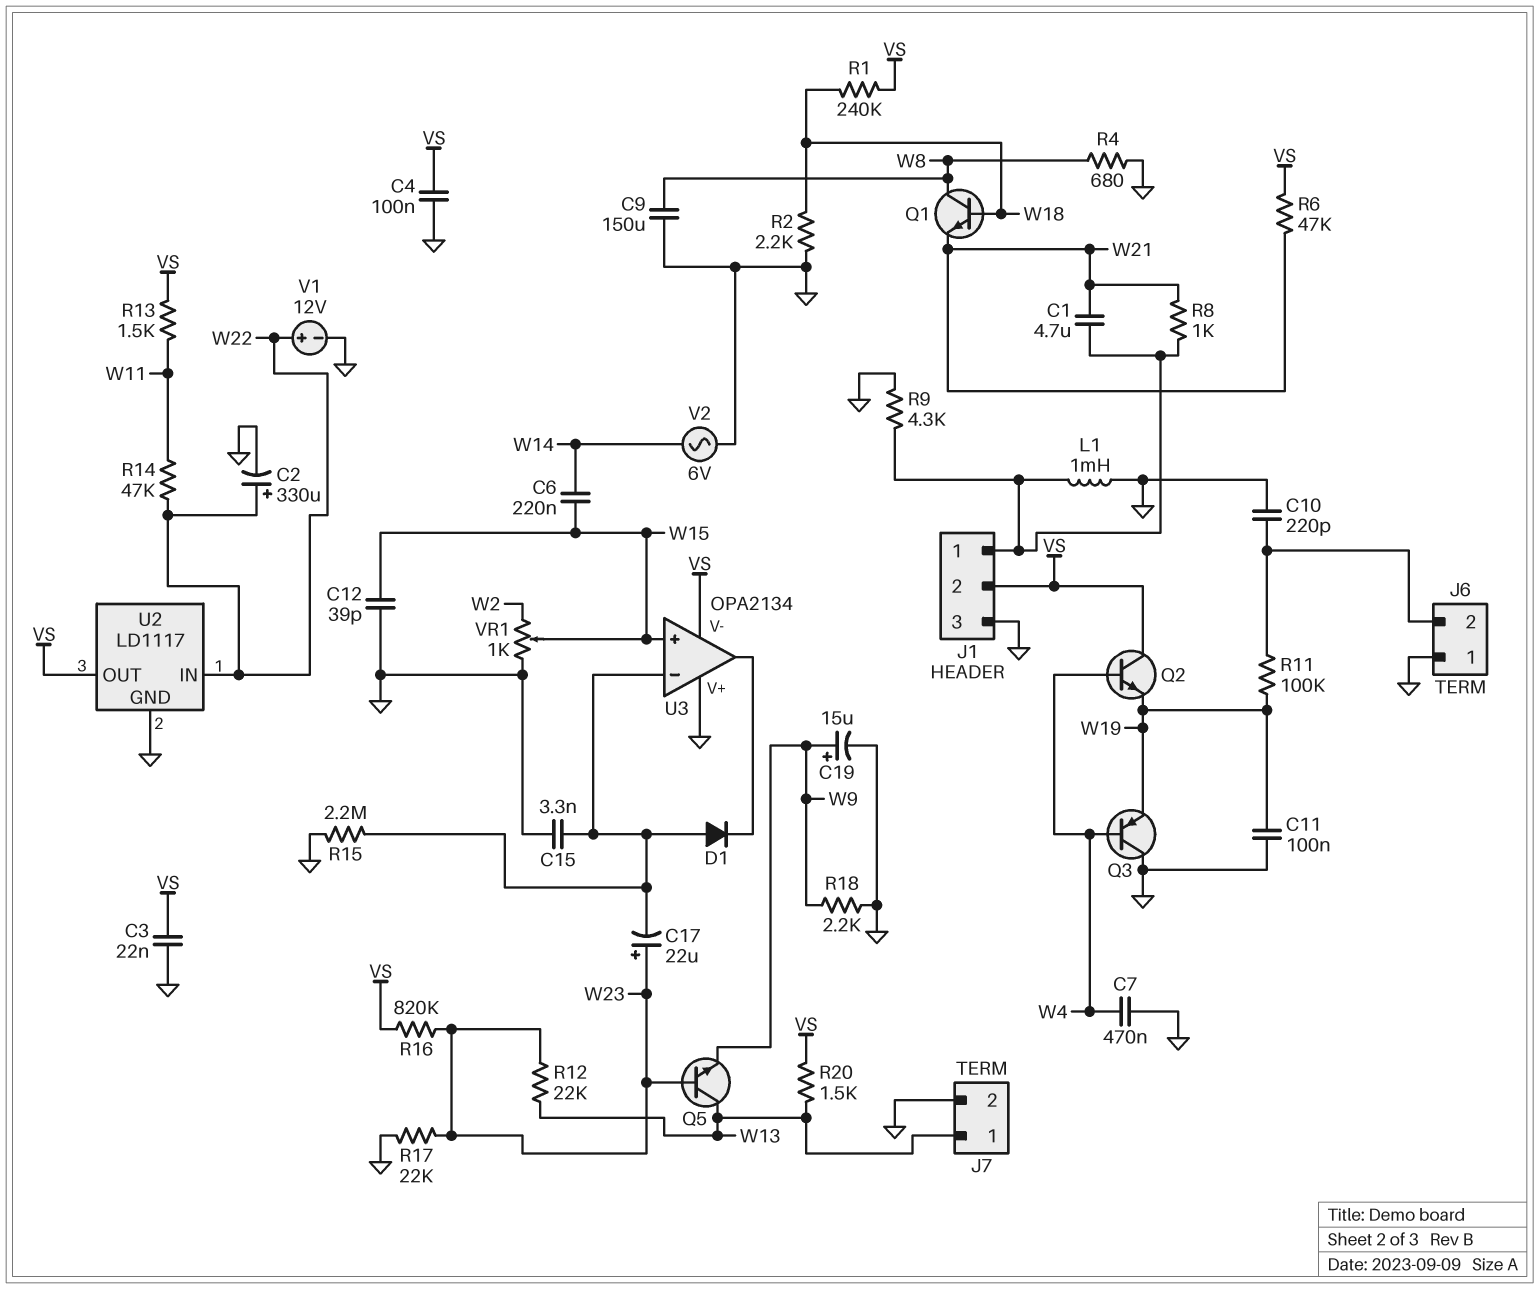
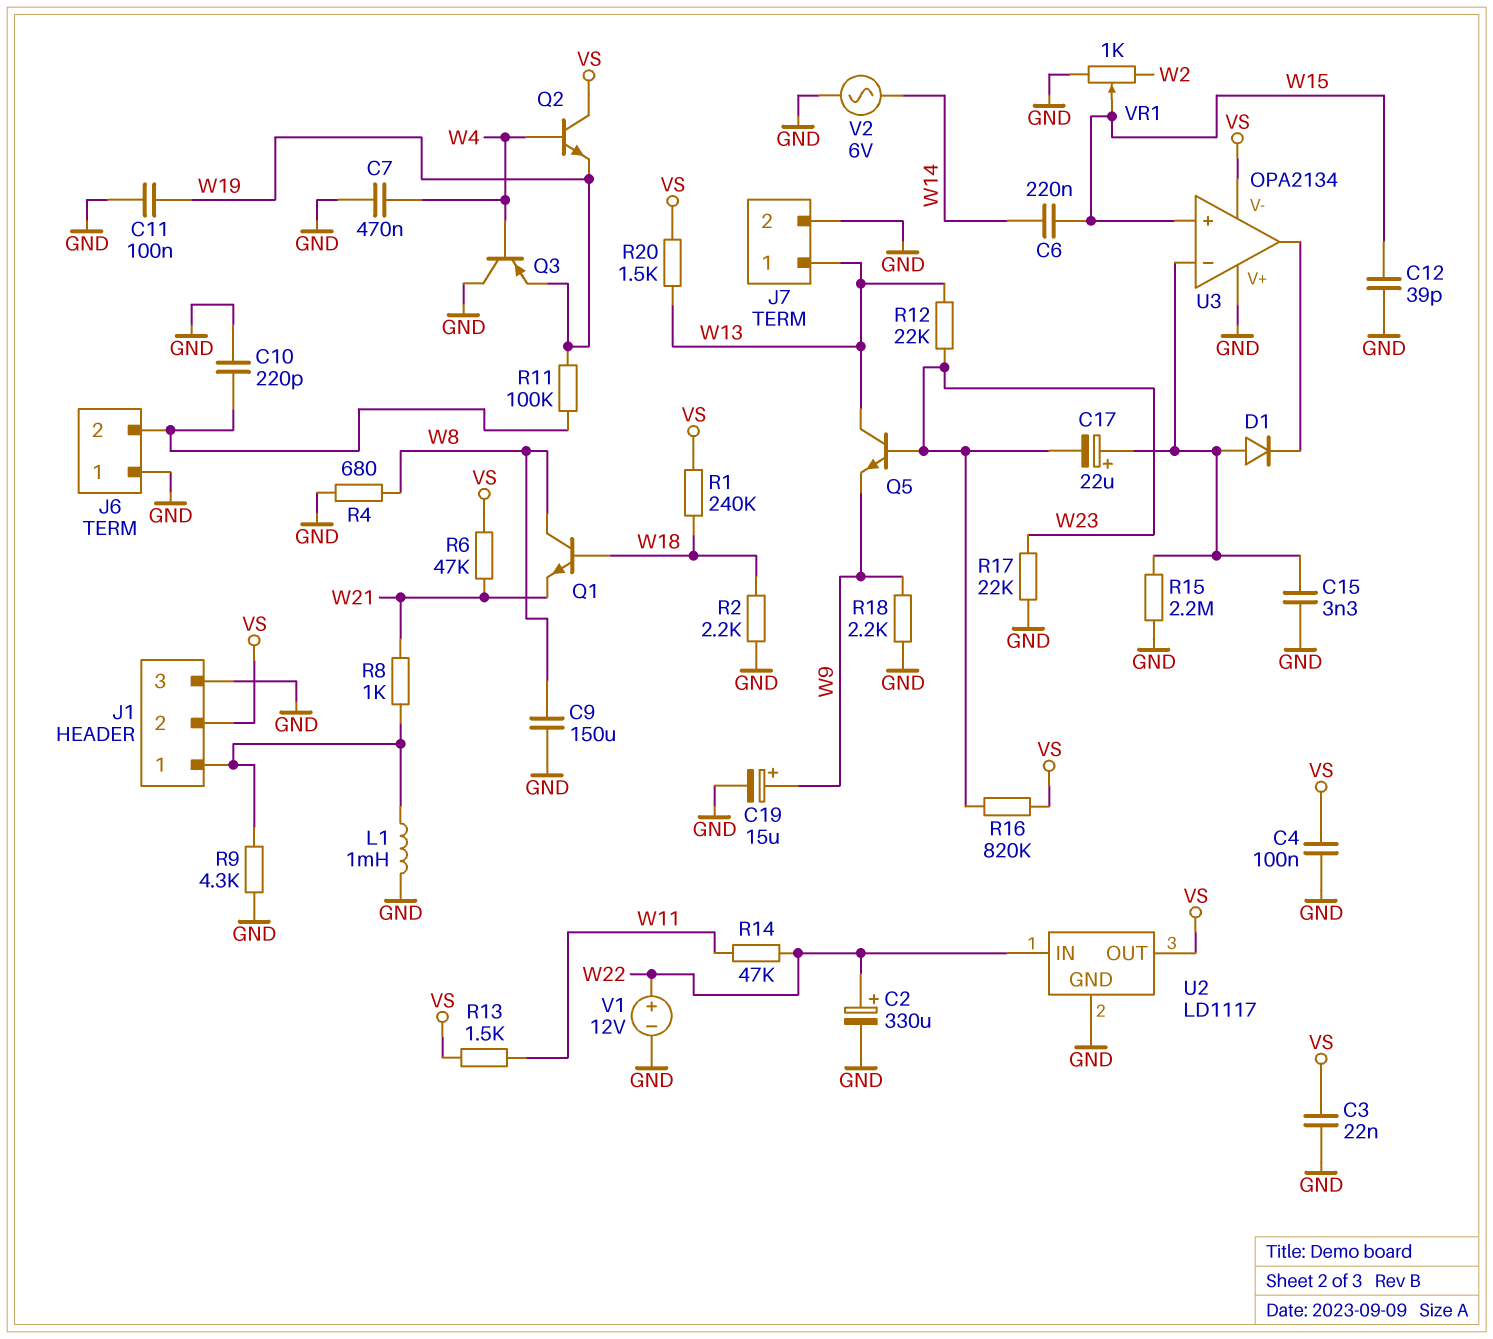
C1: 4.7uF (J1/1, W21) -> none
C17: 22uF (plus W23, minus U3/in-) -> 22uF (plus U3/in-, minus W23)

